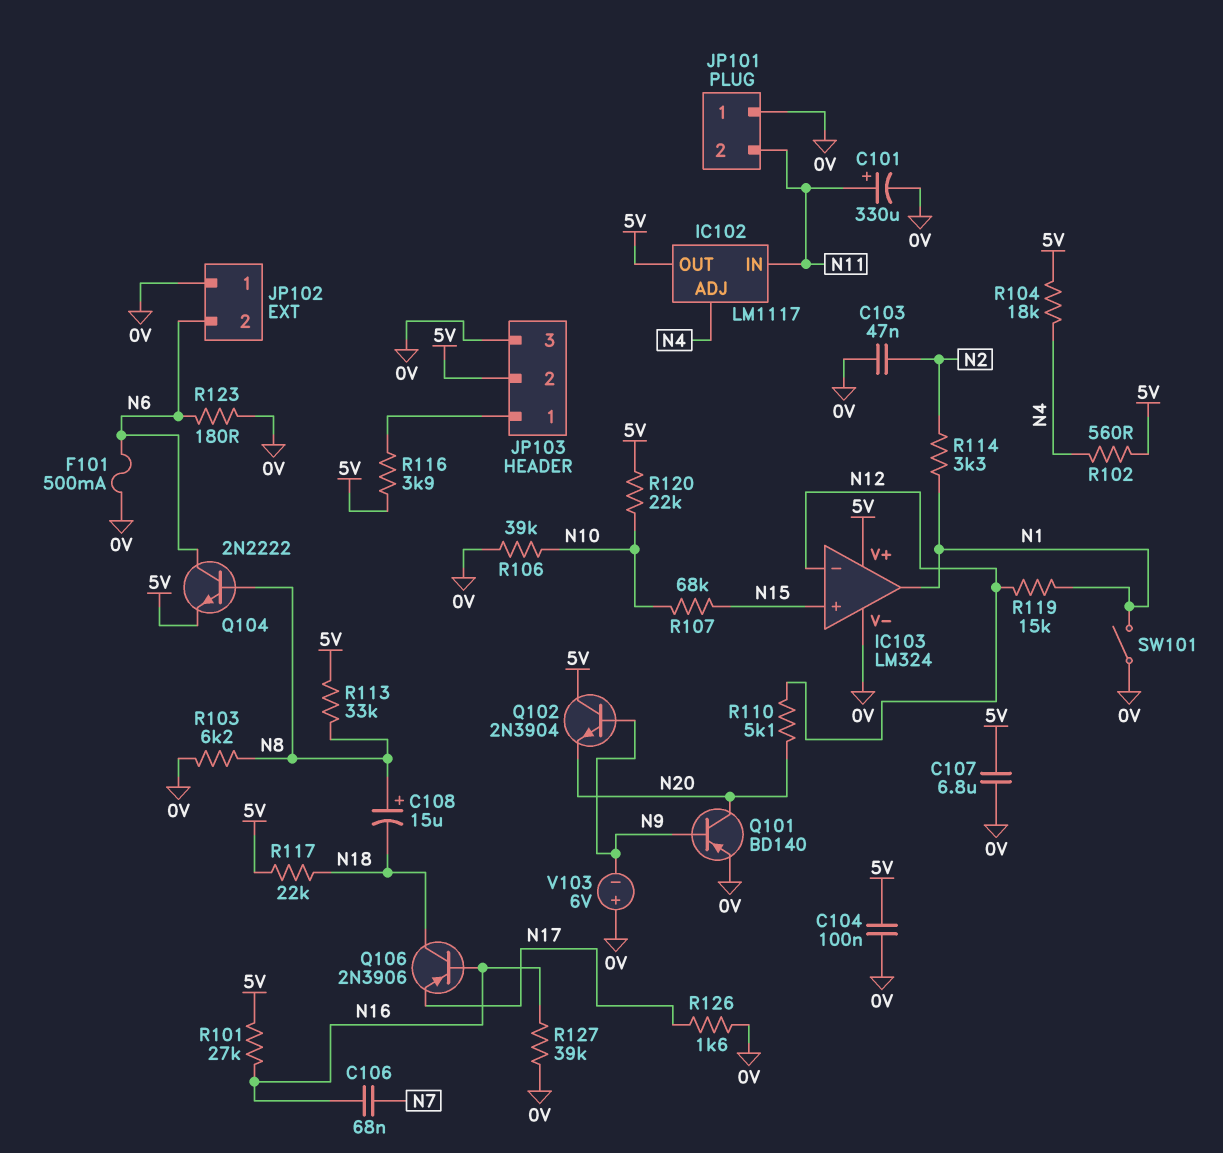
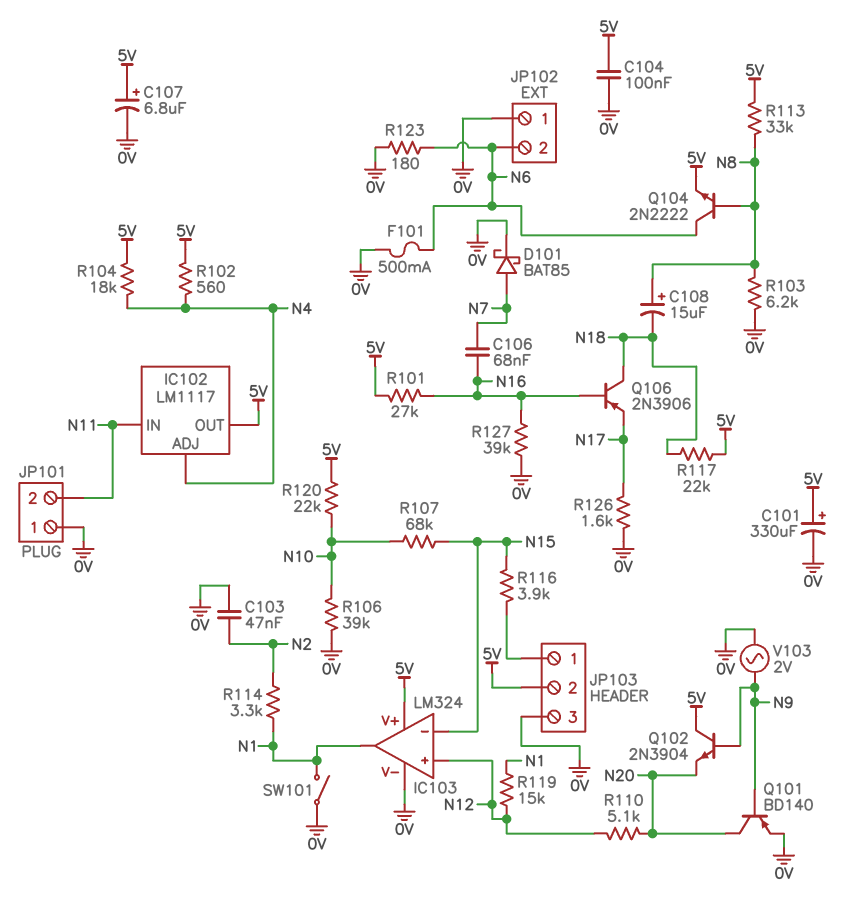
C101: 330uF (plus N11, minus 0V) -> 330uF (plus 5V, minus 0V)
C107: 6.8uF (0V, 5V) -> 6.8uF (plus 5V, minus 0V)
D101: none -> schottky BAT85 (A N7, K 0V)
IC103 pin in+: N15 -> N12
IC103 pin in-: N12 -> N15
R116: 3.9k (5V, JP103/1) -> 3.9k (JP103/1, N15)
V103: 6V (plus 0V, minus N9) -> AC 2V (0V, N9)

